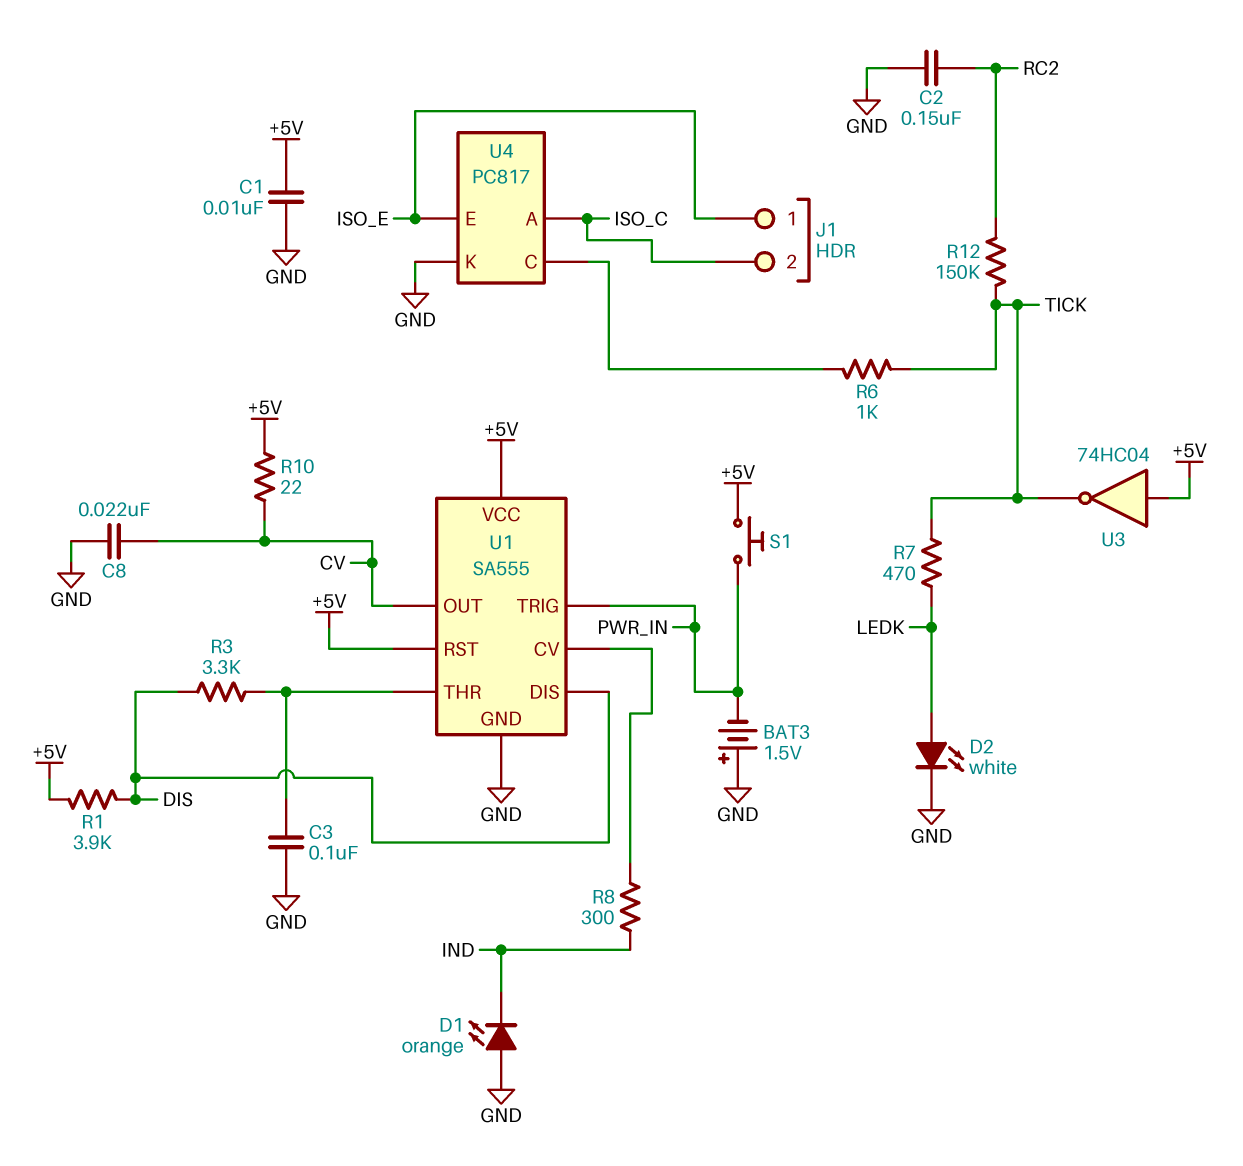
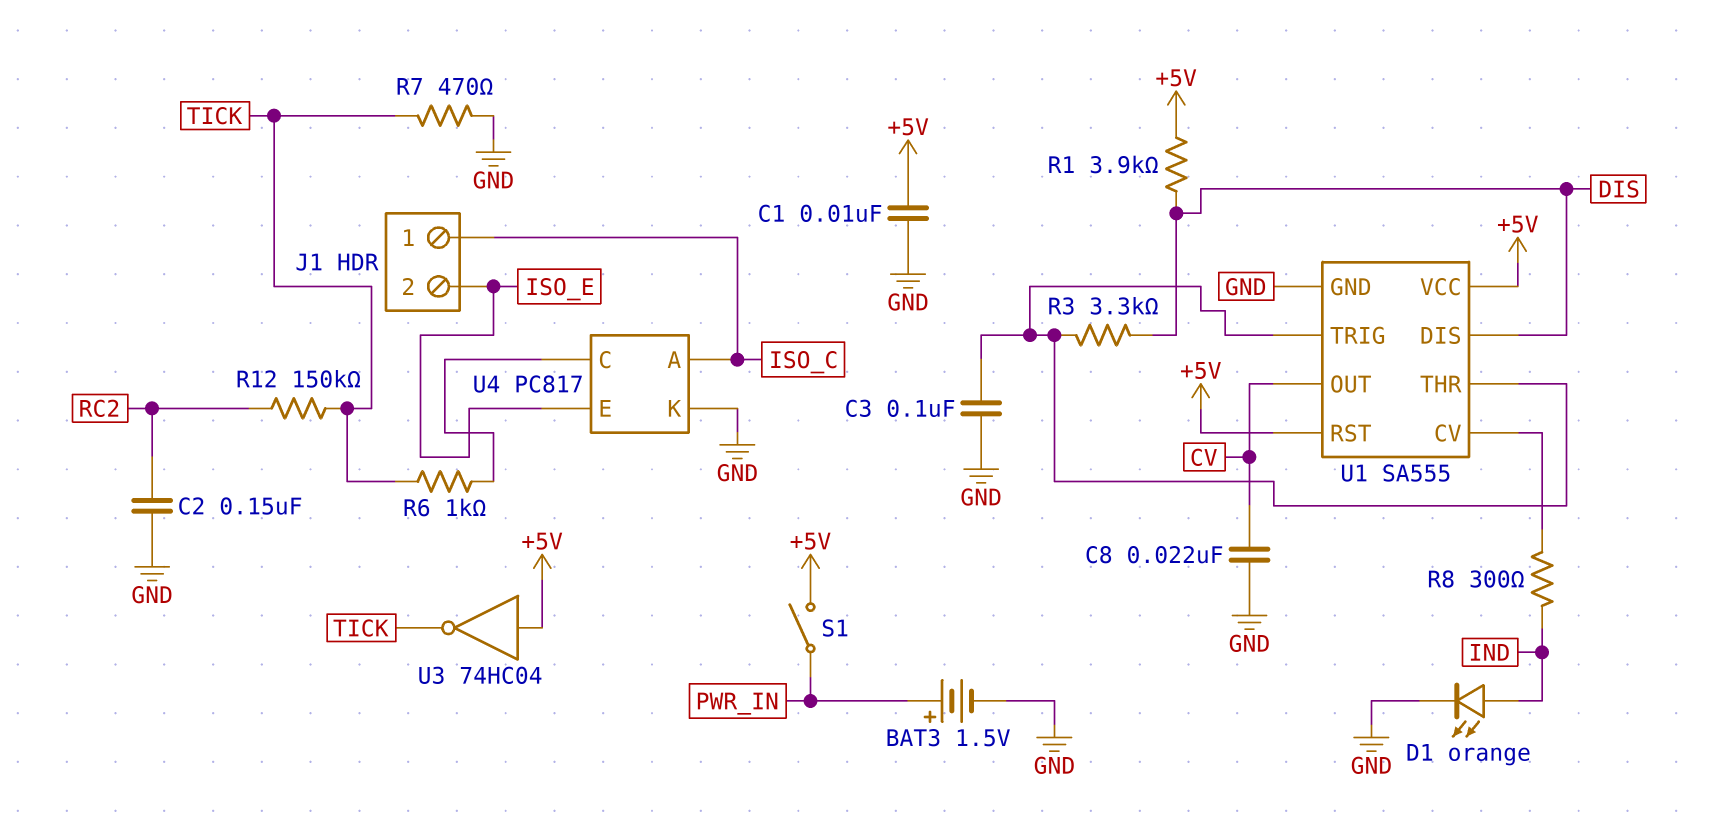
BAT3: 1.5V (plus GND, minus PWR_IN) -> 1.5V (plus PWR_IN, minus GND)
D1: LED orange (A GND, K IND) -> LED orange (A IND, K GND)
D2: LED white (A LEDK, K GND) -> none
J1 pin 1: ISO_E -> ISO_C
J1 pin 2: ISO_C -> ISO_E
R7: 470 (LEDK, TICK) -> 470 (GND, TICK)
R10: 22 (+5V, CV) -> none
S1: button (+5V, PWR_IN) -> switch (+5V, PWR_IN)
U1 pin TRIG: PWR_IN -> U1/THR

